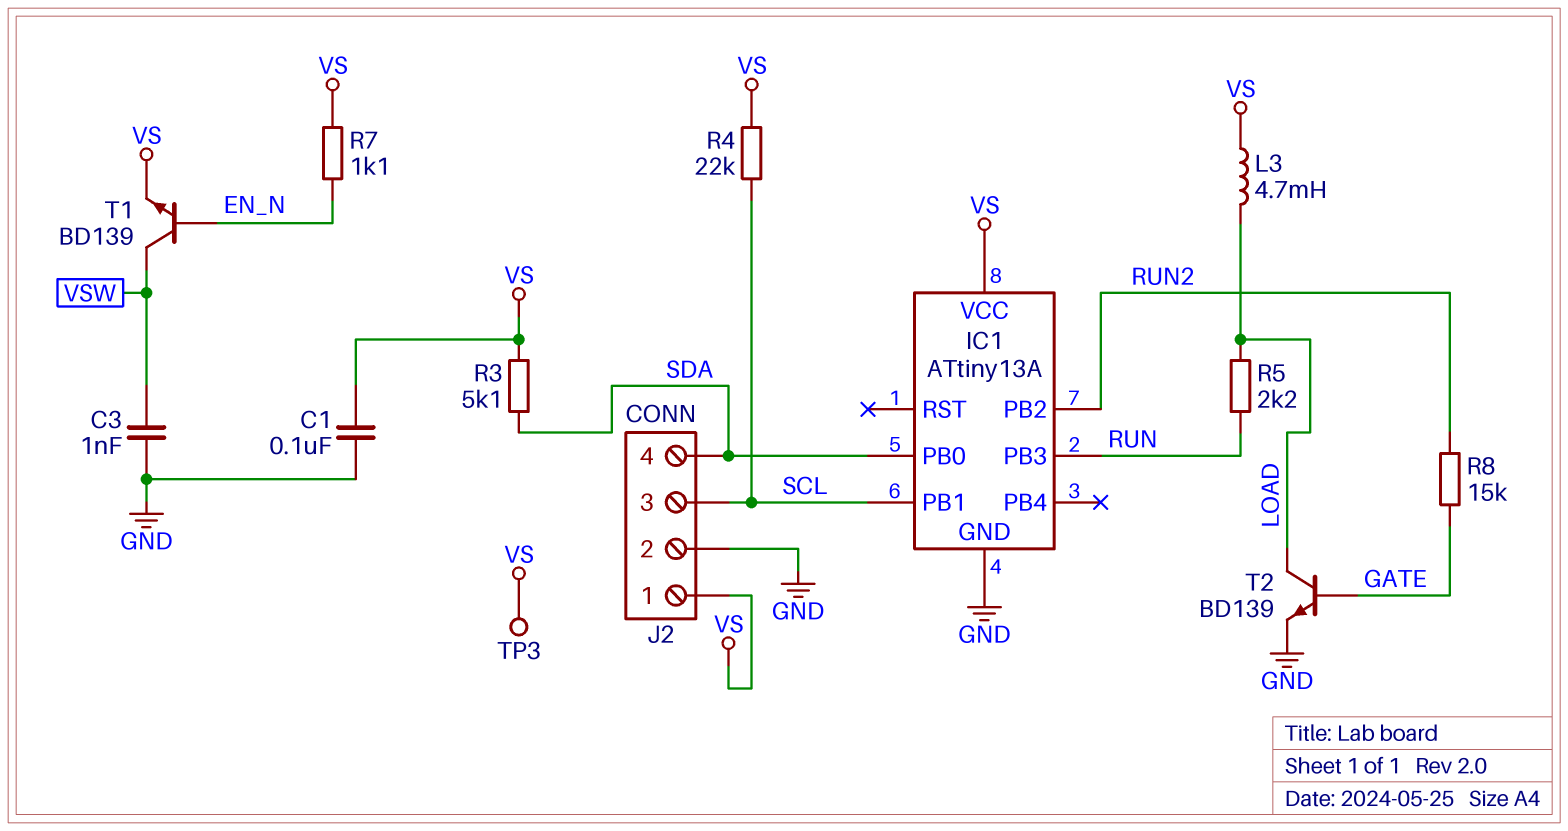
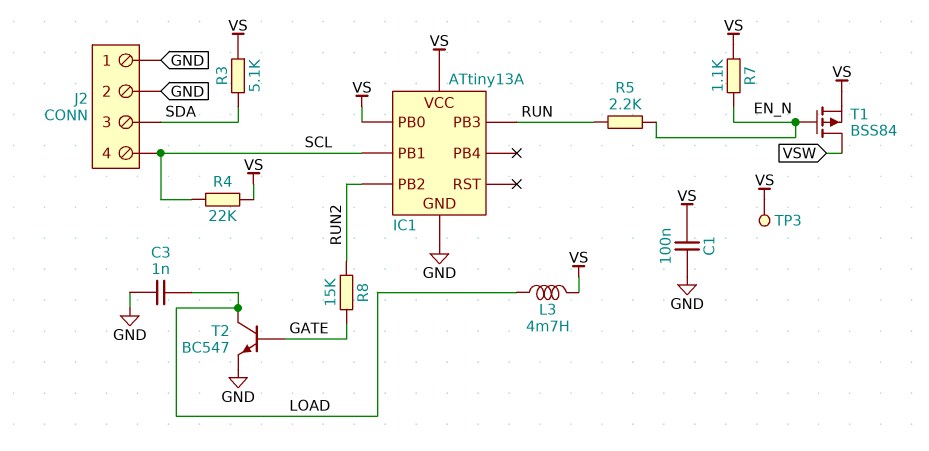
C3: 1nF (GND, VSW) -> 1nF (GND, LOAD)
IC1 pin PB0: SDA -> VS
J2 pin 1: VS -> GND
J2 pin 3: SCL -> SDA
J2 pin 4: SDA -> SCL
R5: 2.2k (LOAD, RUN) -> 2.2k (EN_N, RUN)
T1: NPN BD139 (B EN_N, C VSW, E VS) -> PMOS BSS84 (G EN_N, D VSW, S VS)
T2: NPN BD139 (B GATE, C LOAD, E GND) -> NPN BC547 (B GATE, C LOAD, E GND)

